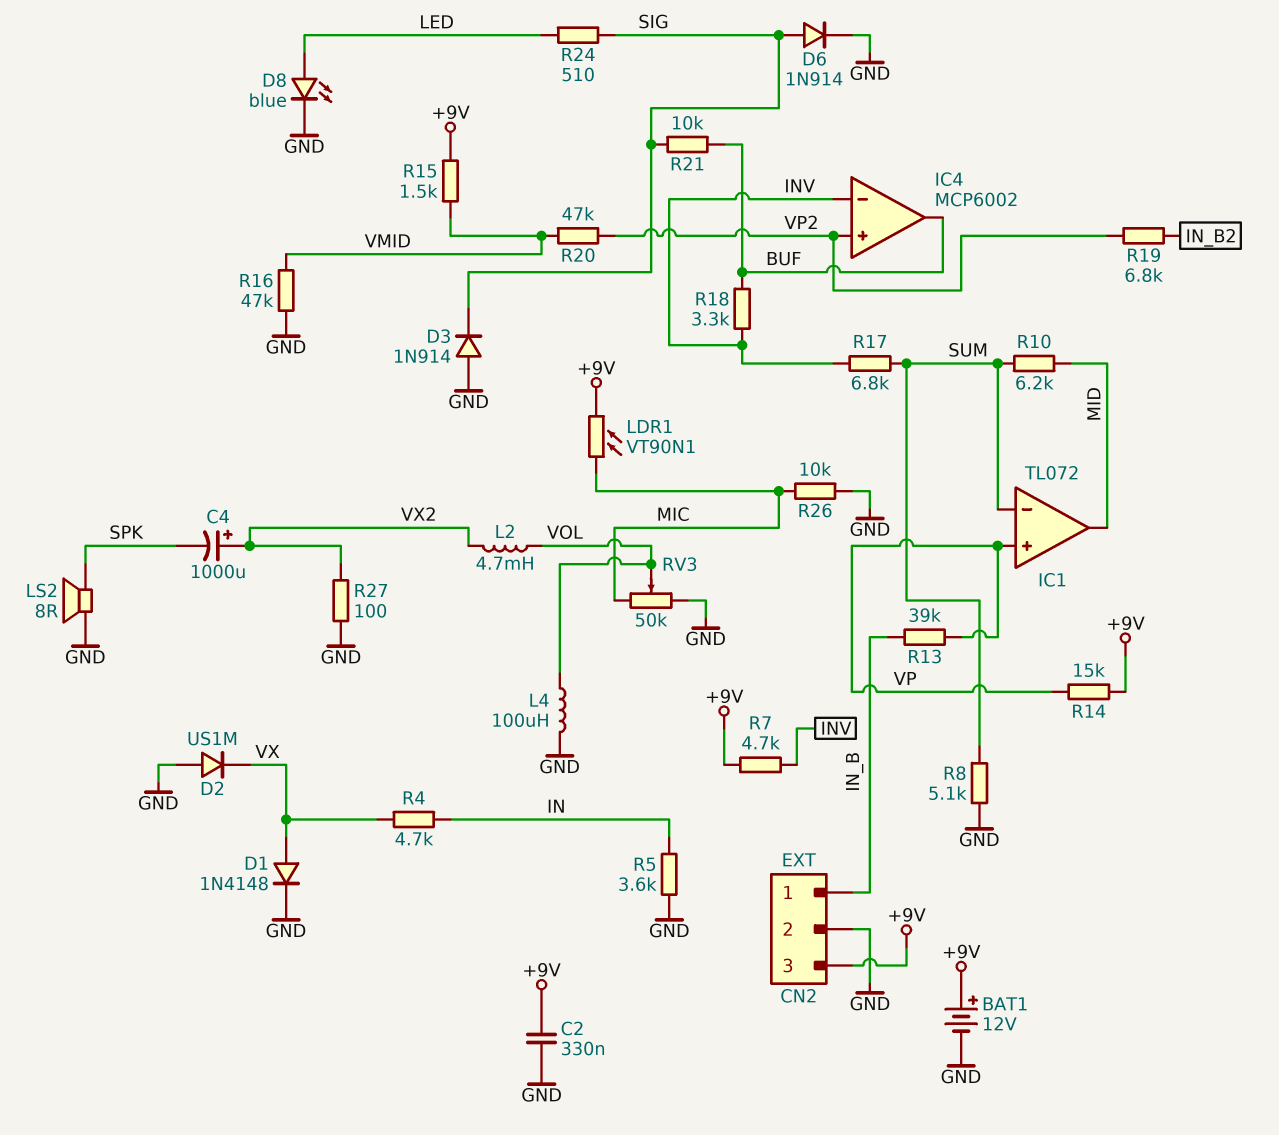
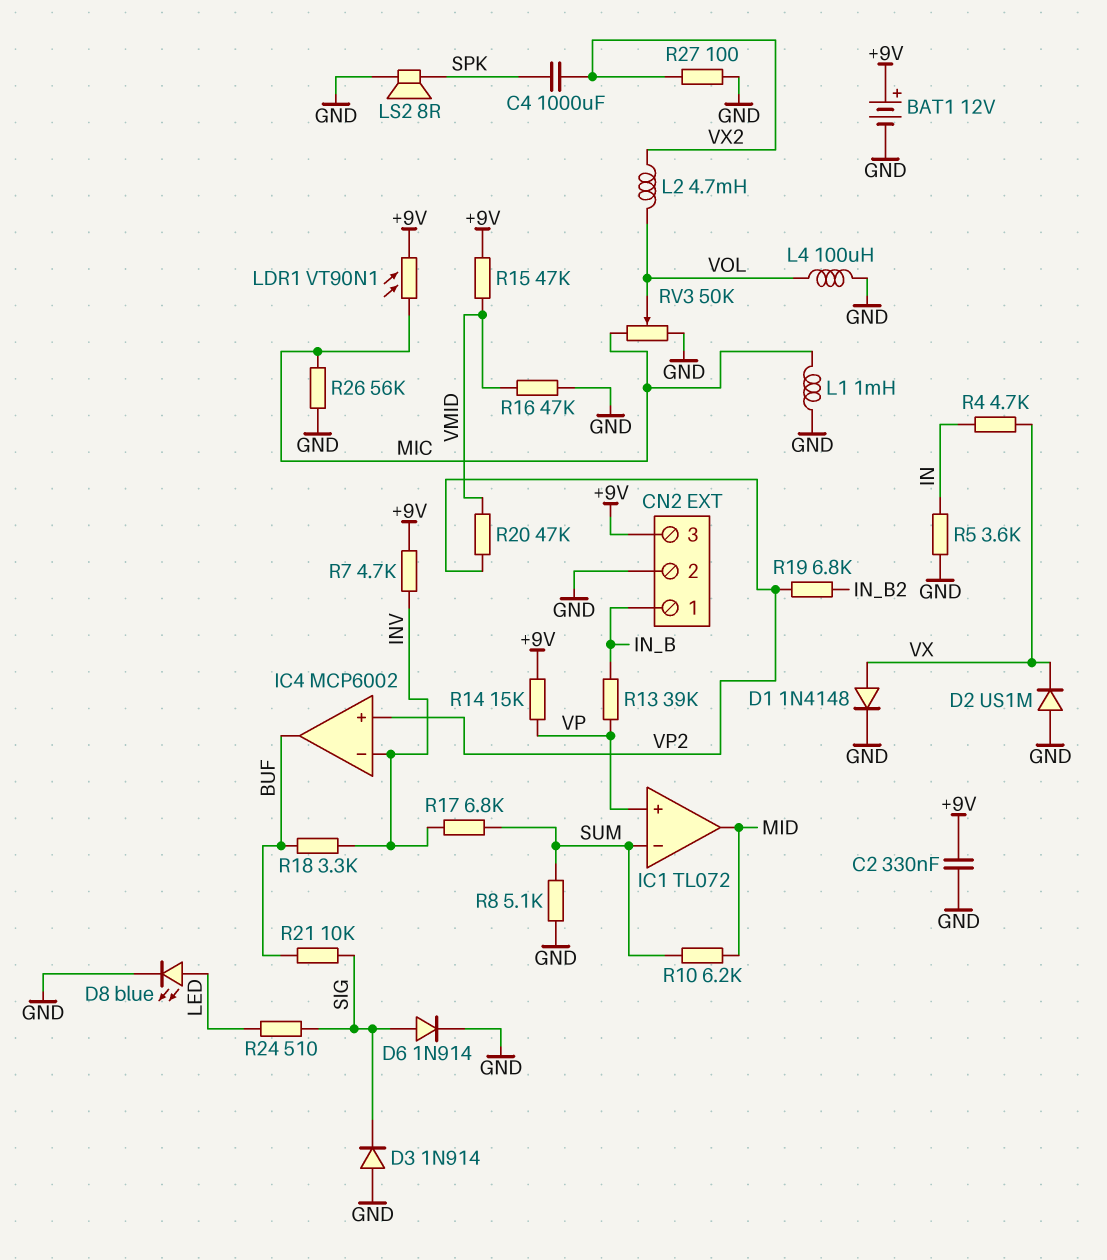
C4: 1000uF (plus VX2, minus SPK) -> 1000uF (SPK, VX2)
L1: none -> 1mH (GND, MIC)
R15: 1.5k (+9V, VMID) -> 47k (+9V, VMID)
R26: 10k (GND, MIC) -> 56k (GND, MIC)

